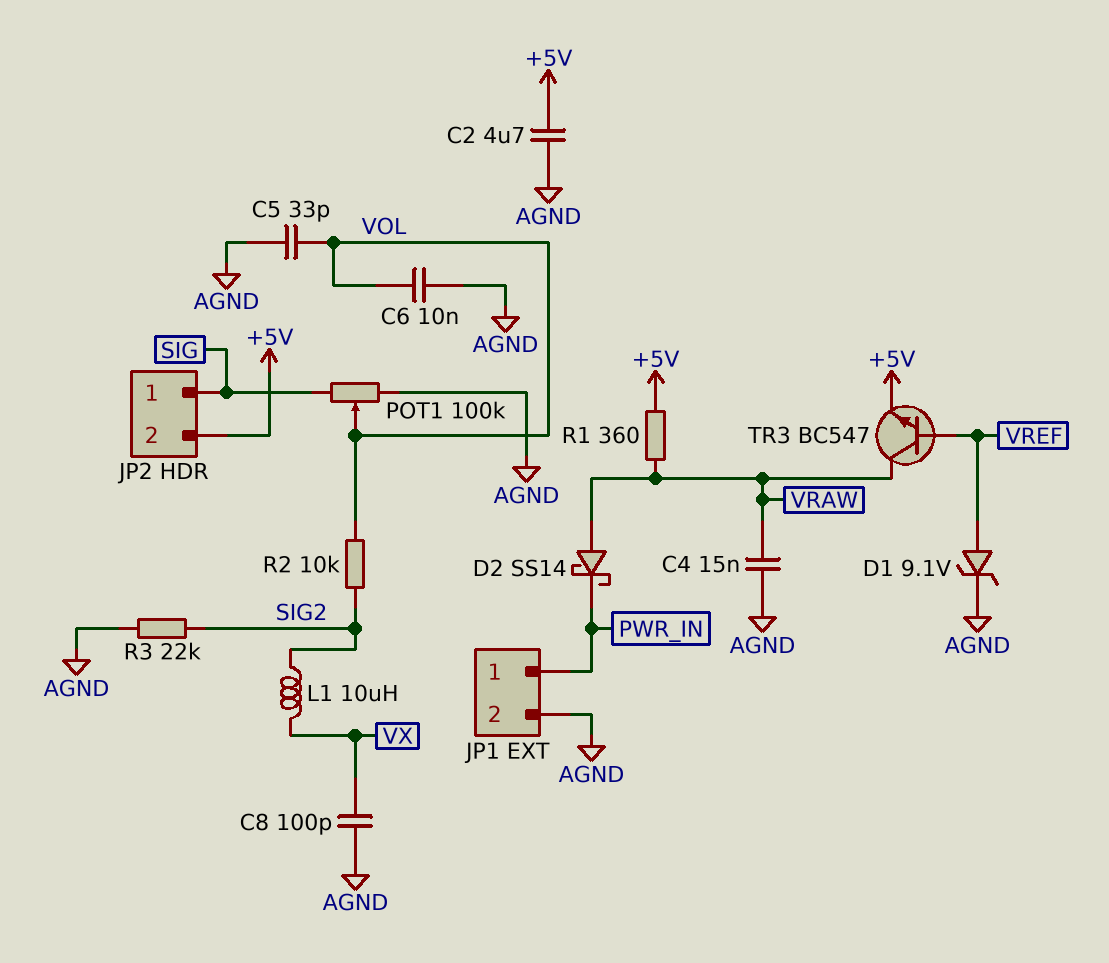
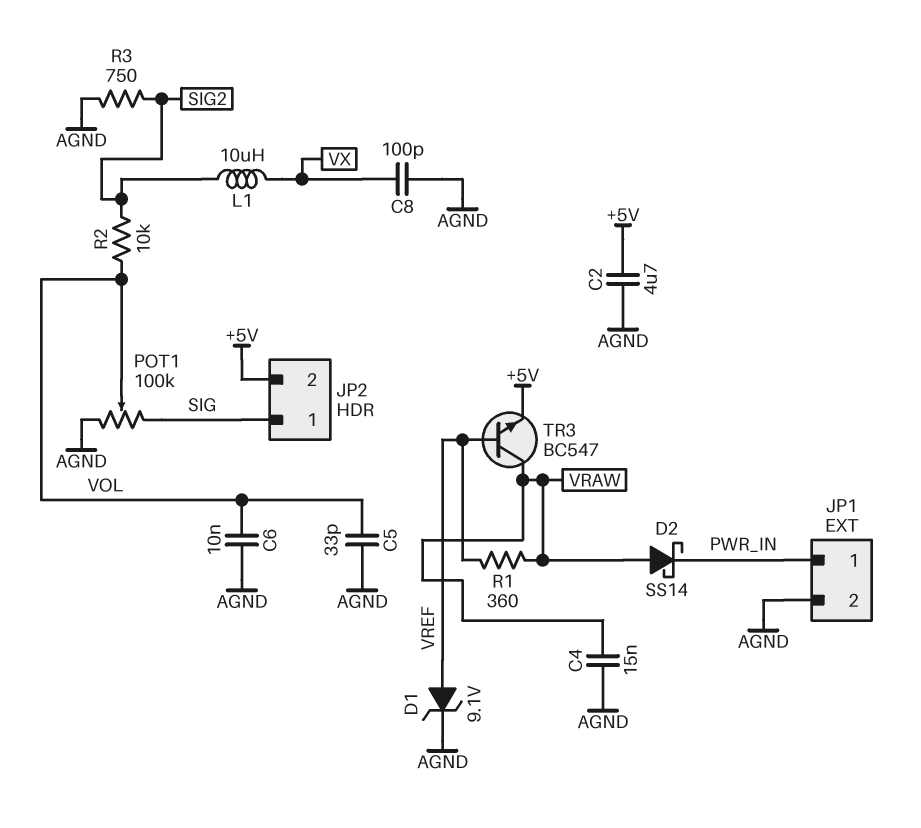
R1: 360 (+5V, VRAW) -> 360 (VRAW, VREF)
R3: 22k (AGND, SIG2) -> 750 (AGND, SIG2)

